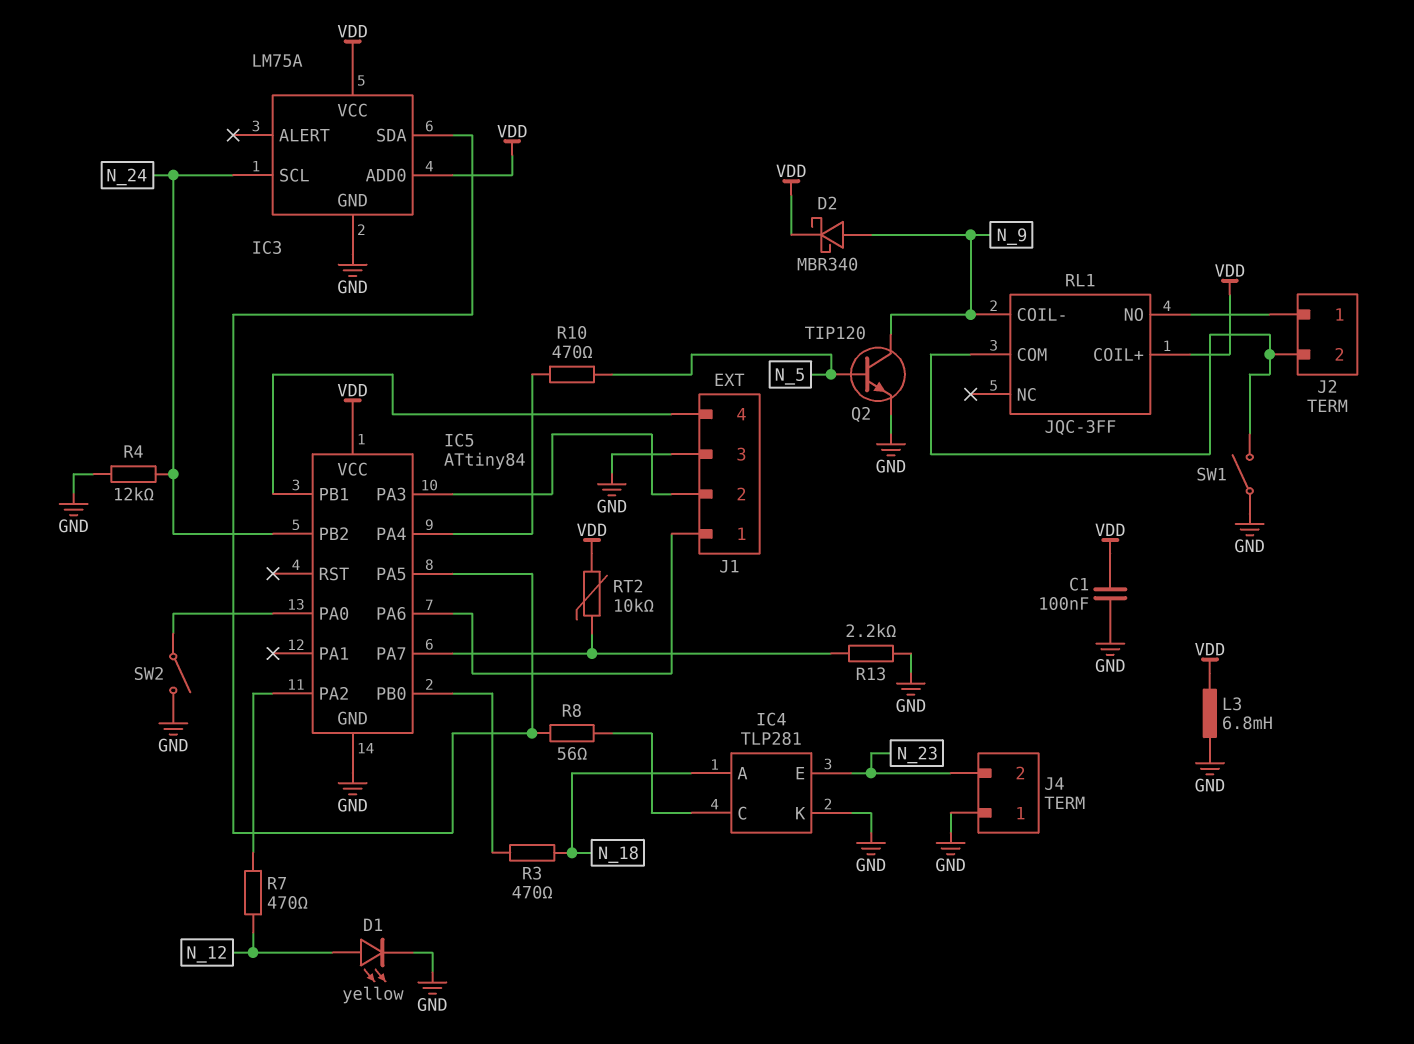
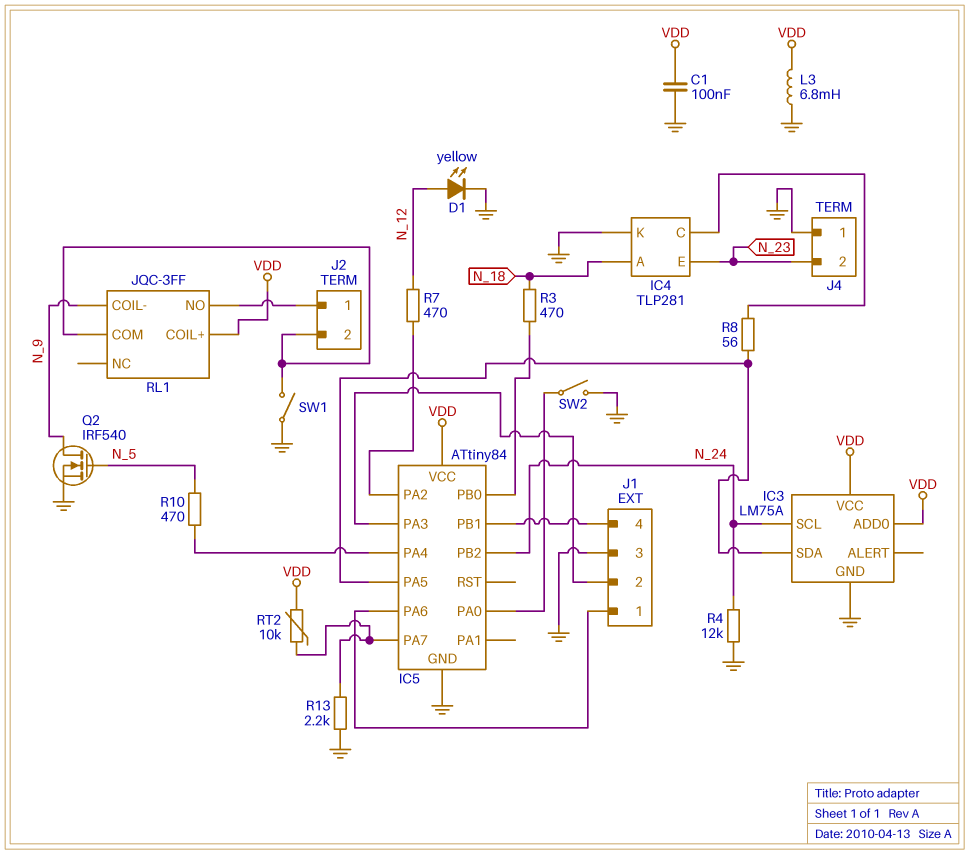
D2: schottky MBR340 (A N_9, K VDD) -> none
Q2: NPN TIP120 (B N_5, C N_9, E GND) -> NMOS IRF540 (G N_5, D N_9, S GND)

